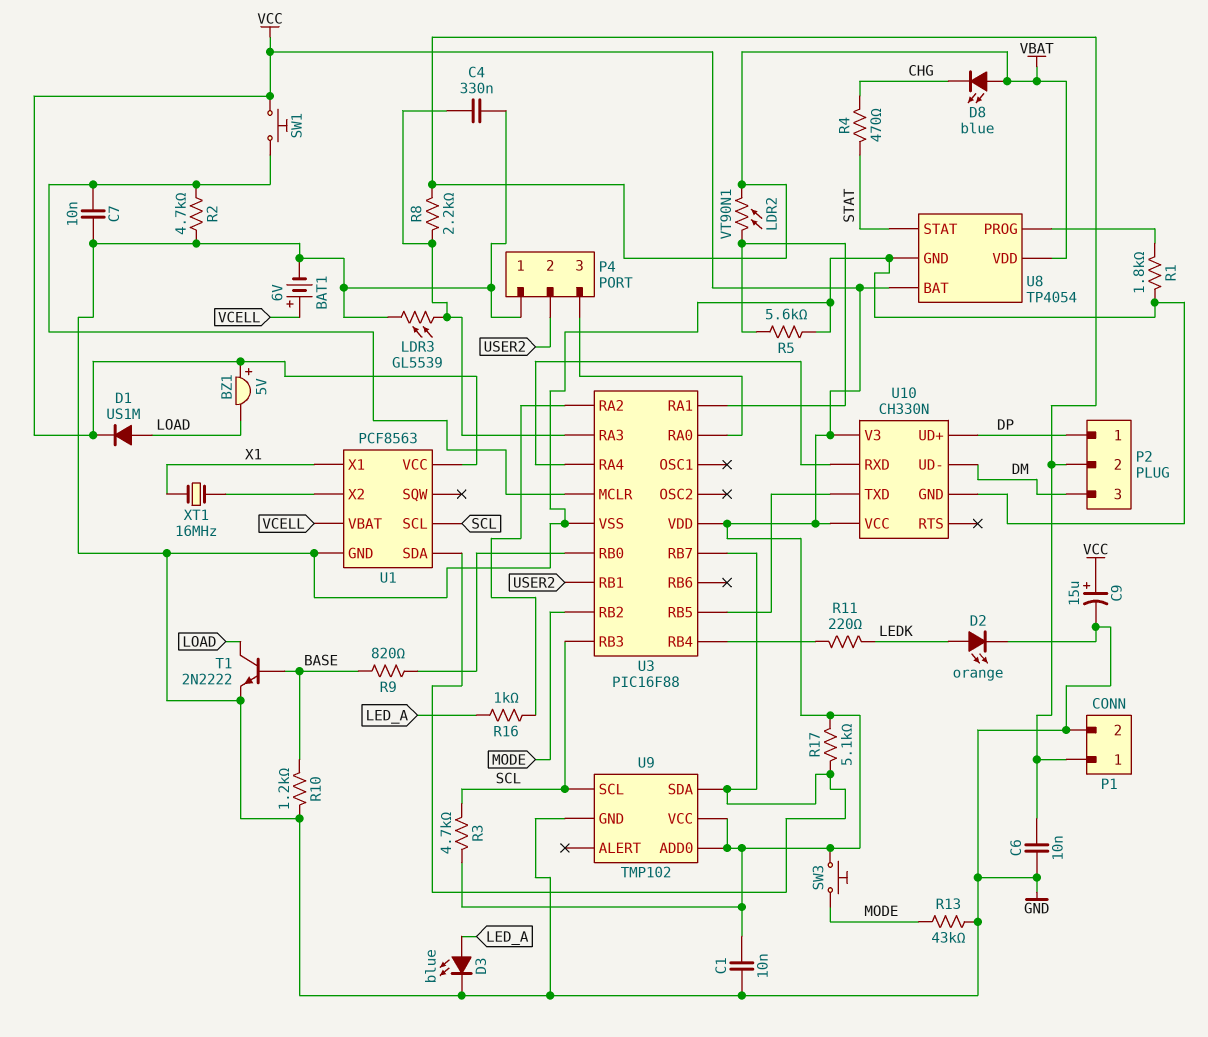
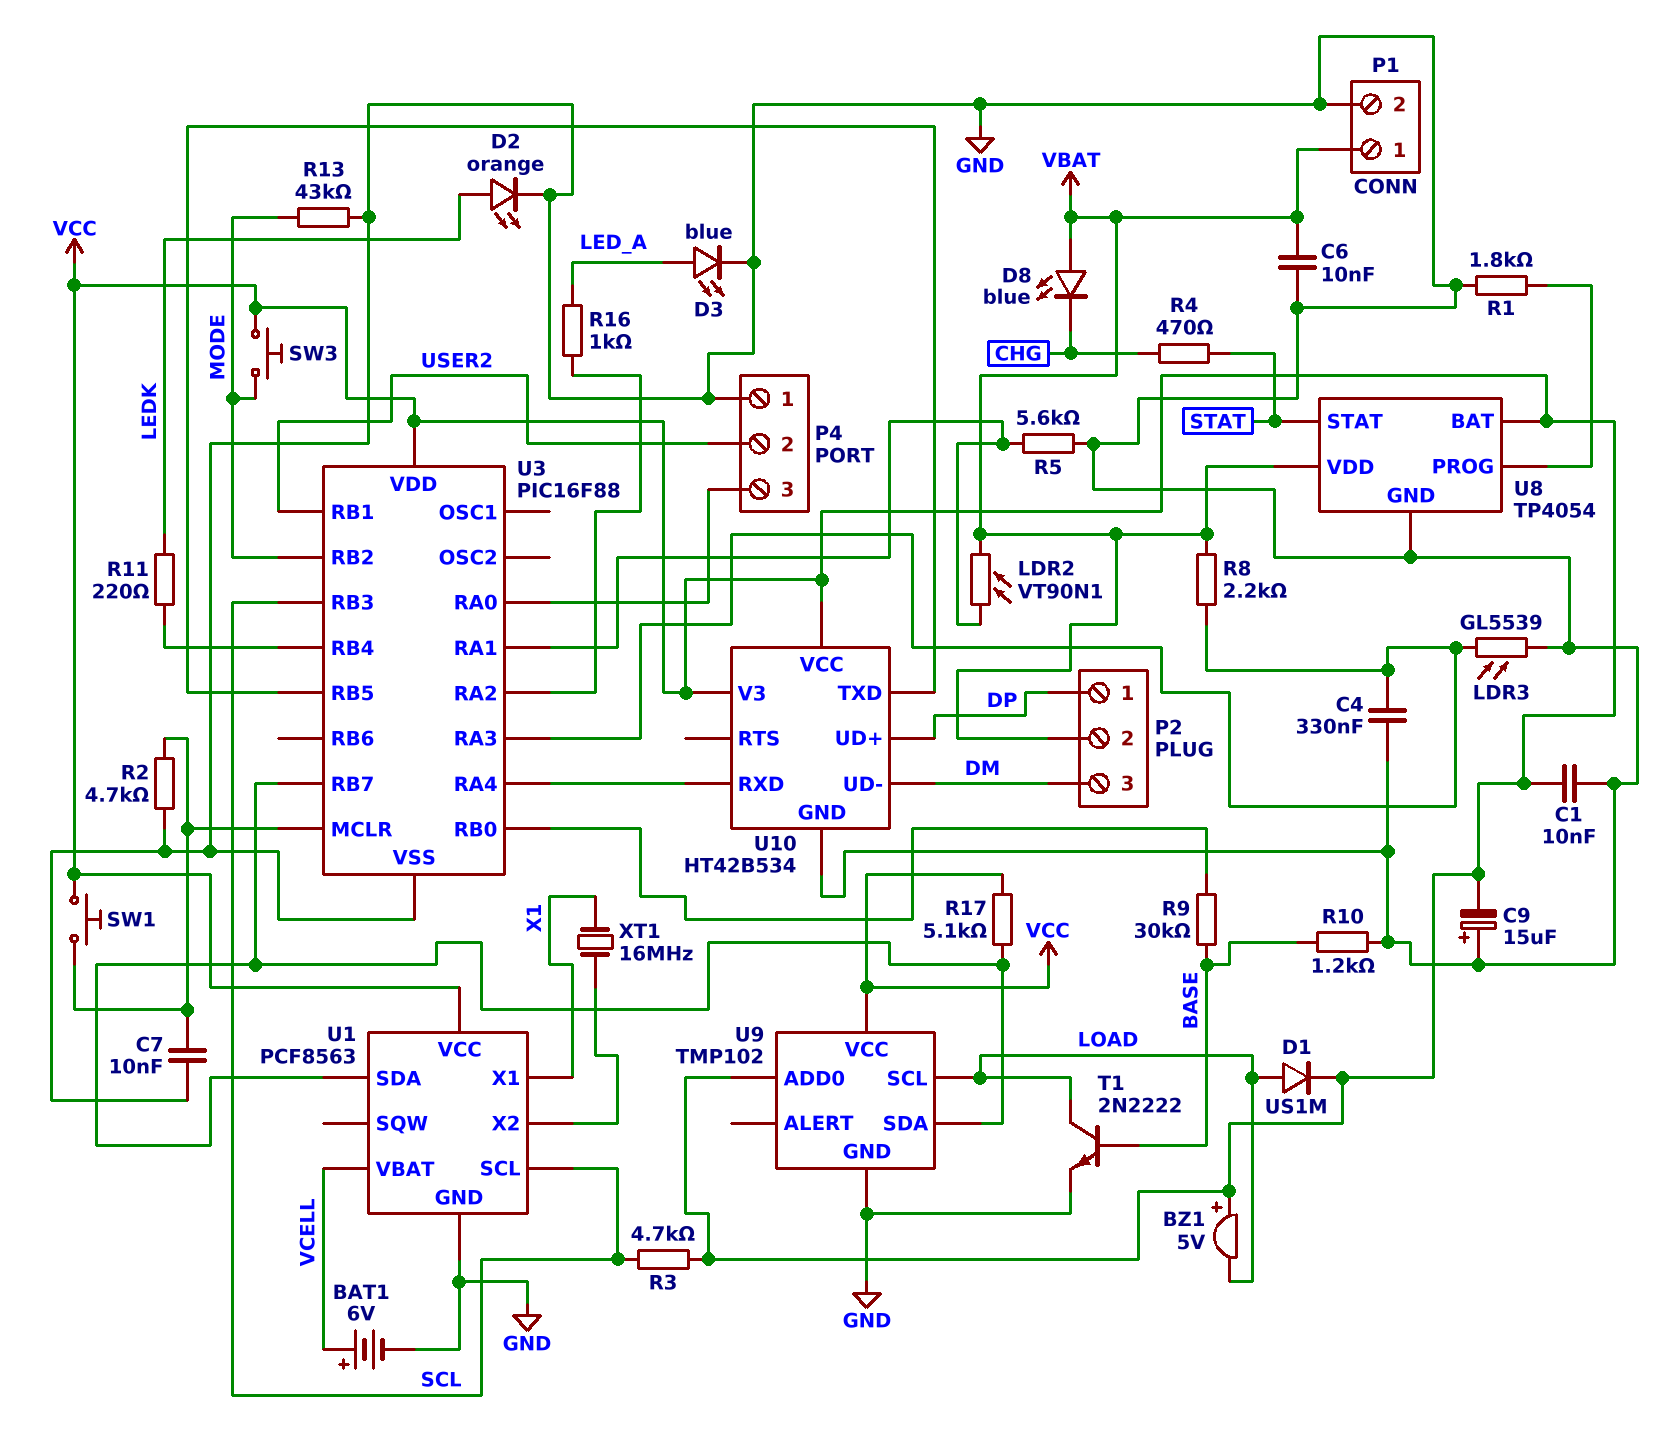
C9: 15uF (plus VCC, minus GND) -> 15uF (plus GND, minus VCC)
R9: 820 (BASE, U3/RB0) -> 30k (BASE, U3/RB0)
U9 pin SCL: SCL -> LOAD
U10: CH330N -> HT42B534

